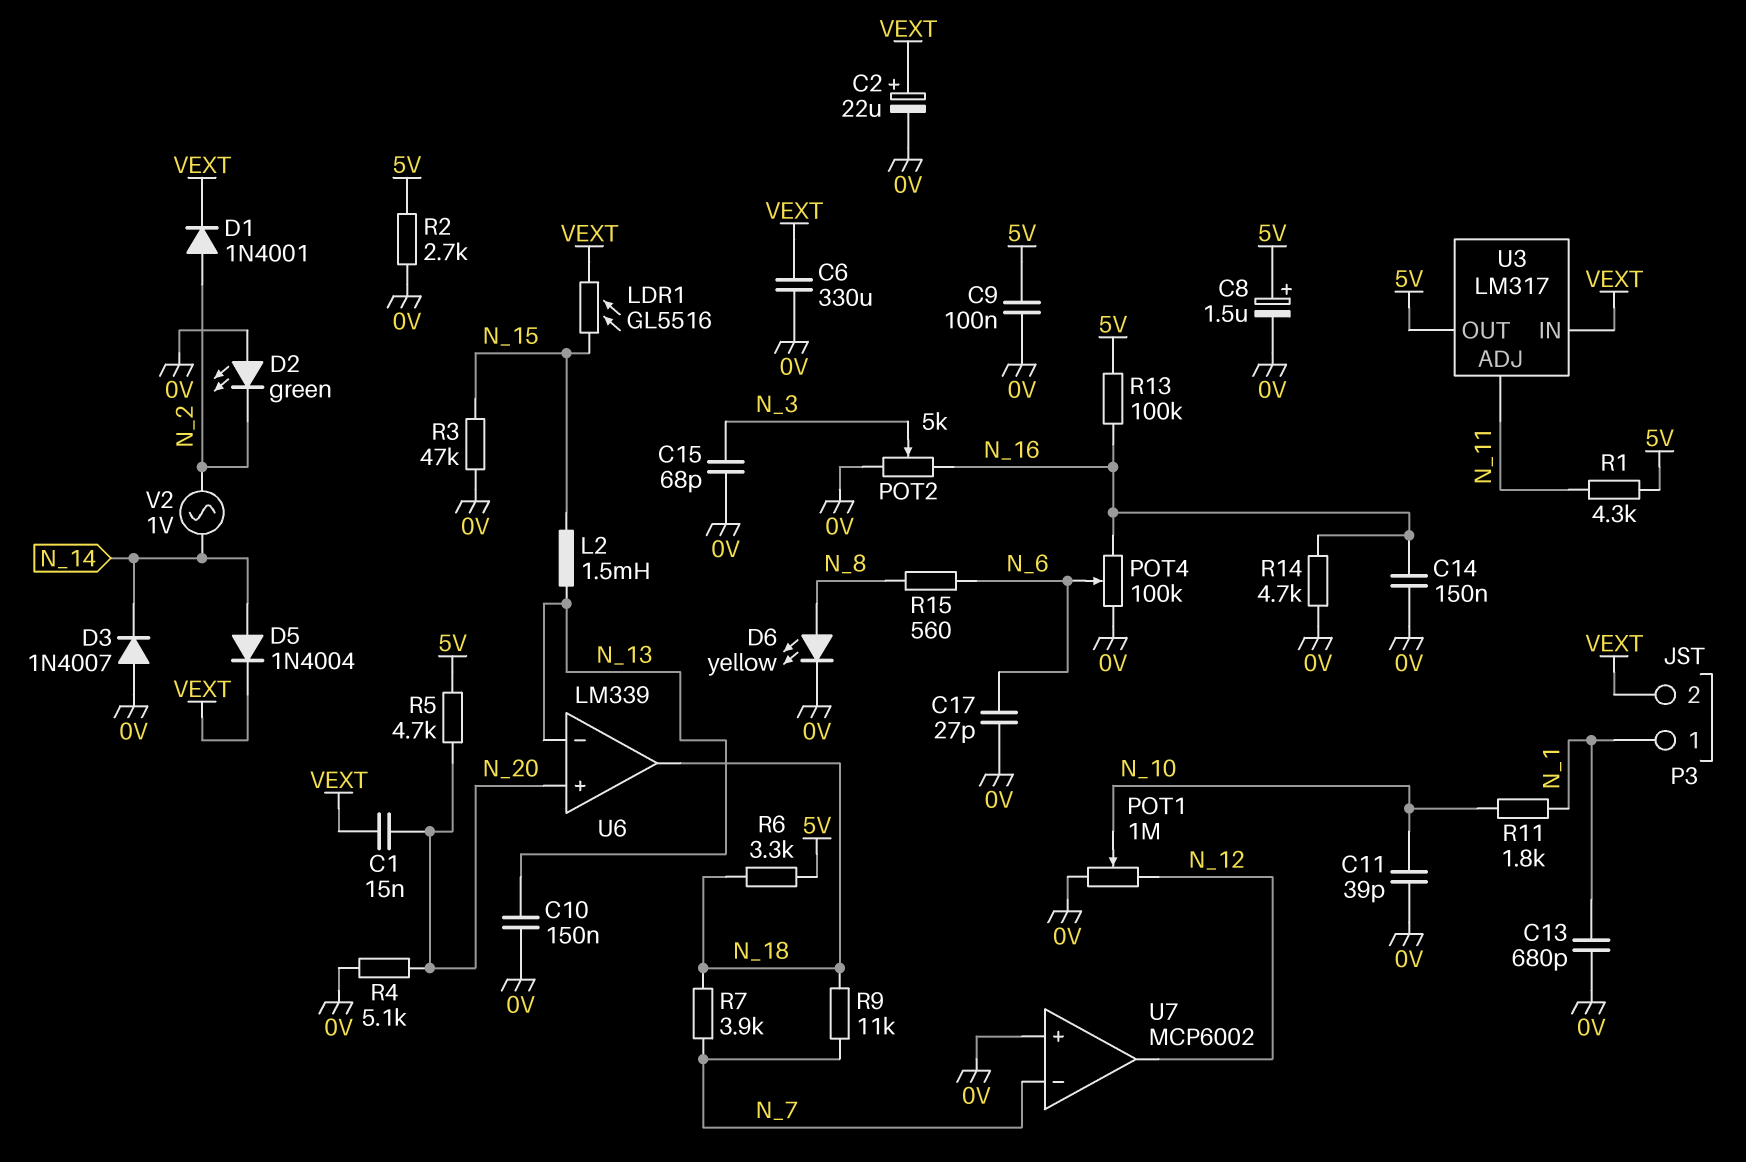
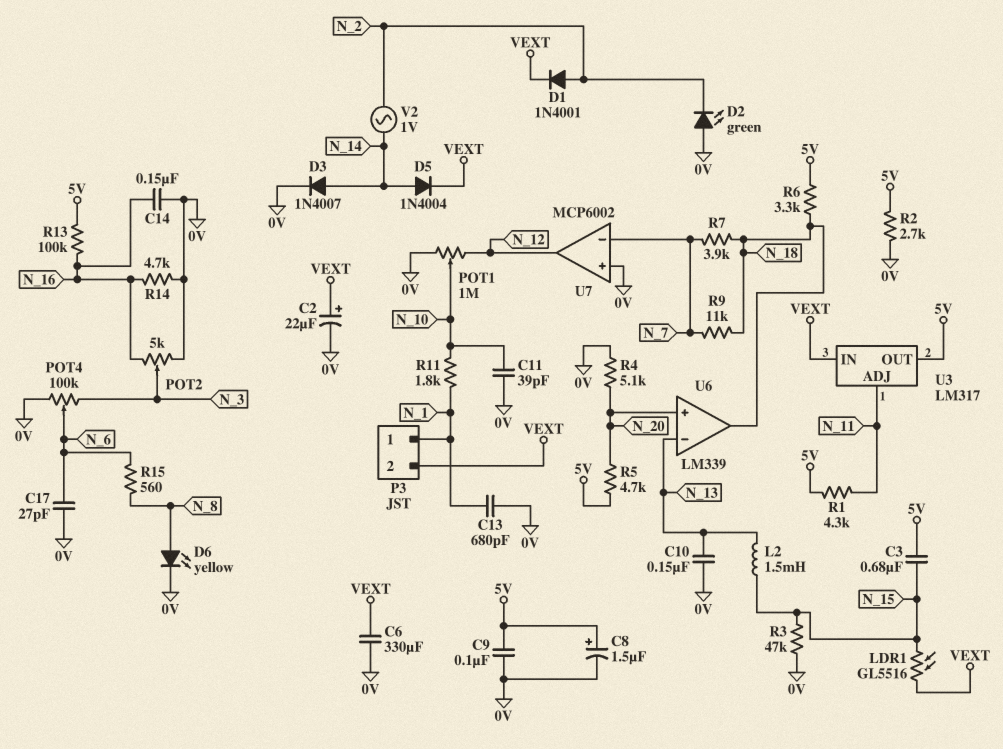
C1: 15nF (N_20, VEXT) -> none
C3: none -> 680nF (5V, N_15)
C15: 68pF (0V, N_3) -> none
D3: diode 1N4007 (A 0V, K N_14) -> diode 1N4007 (A N_14, K 0V)
POT4: 100k (0V, N_16, wiper N_6) -> 100k (0V, N_3, wiper N_6)

